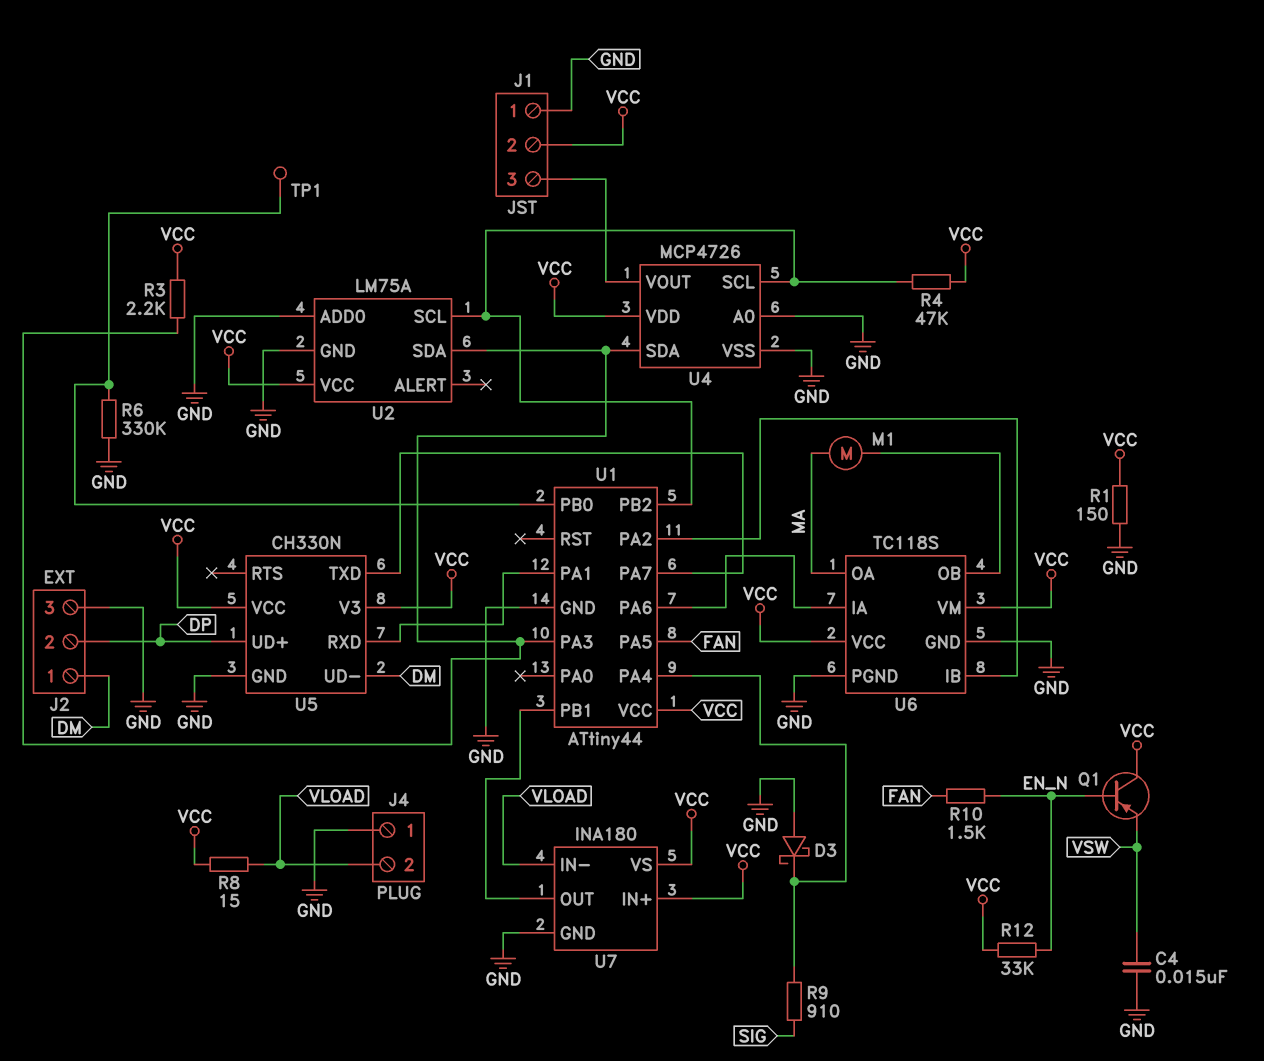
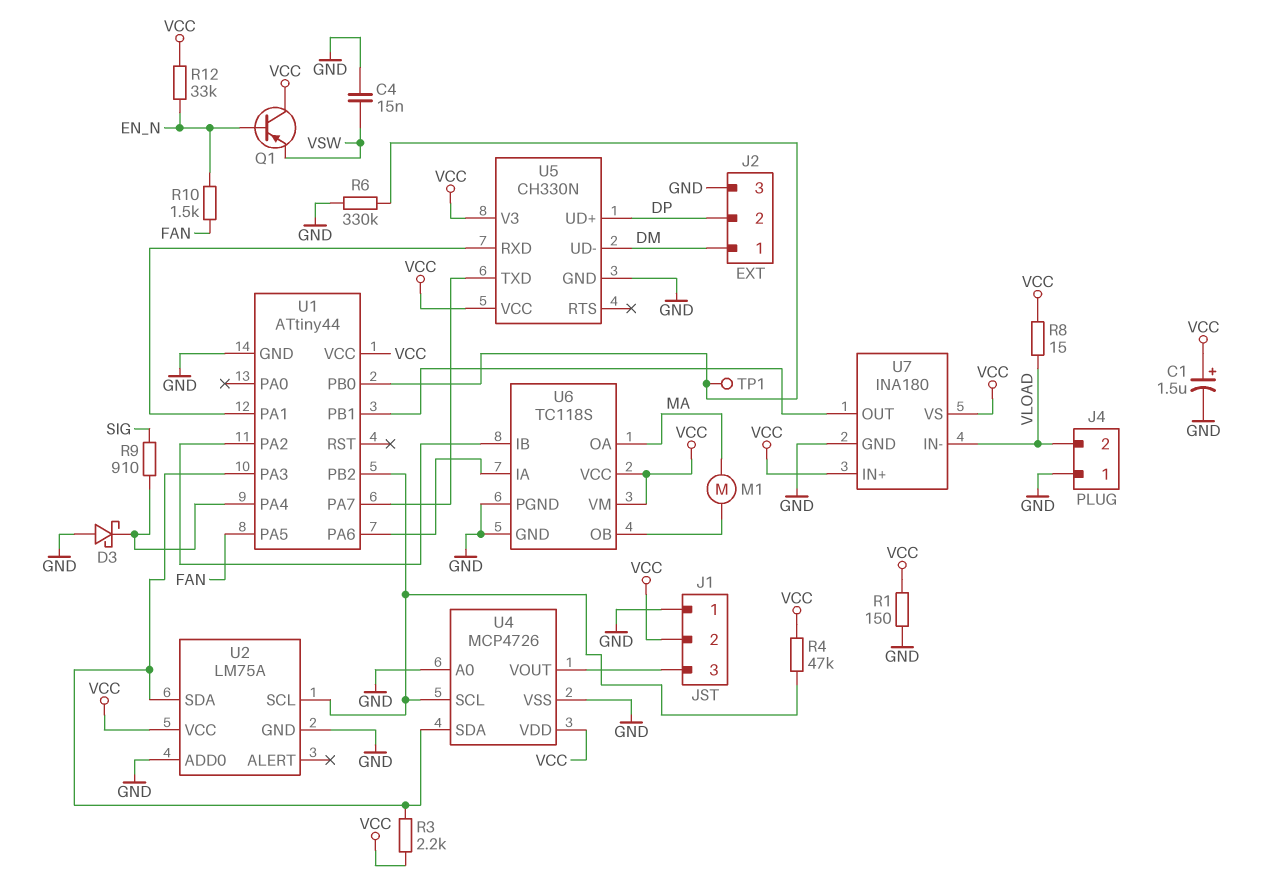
C1: none -> 1.5uF (plus VCC, minus GND)

